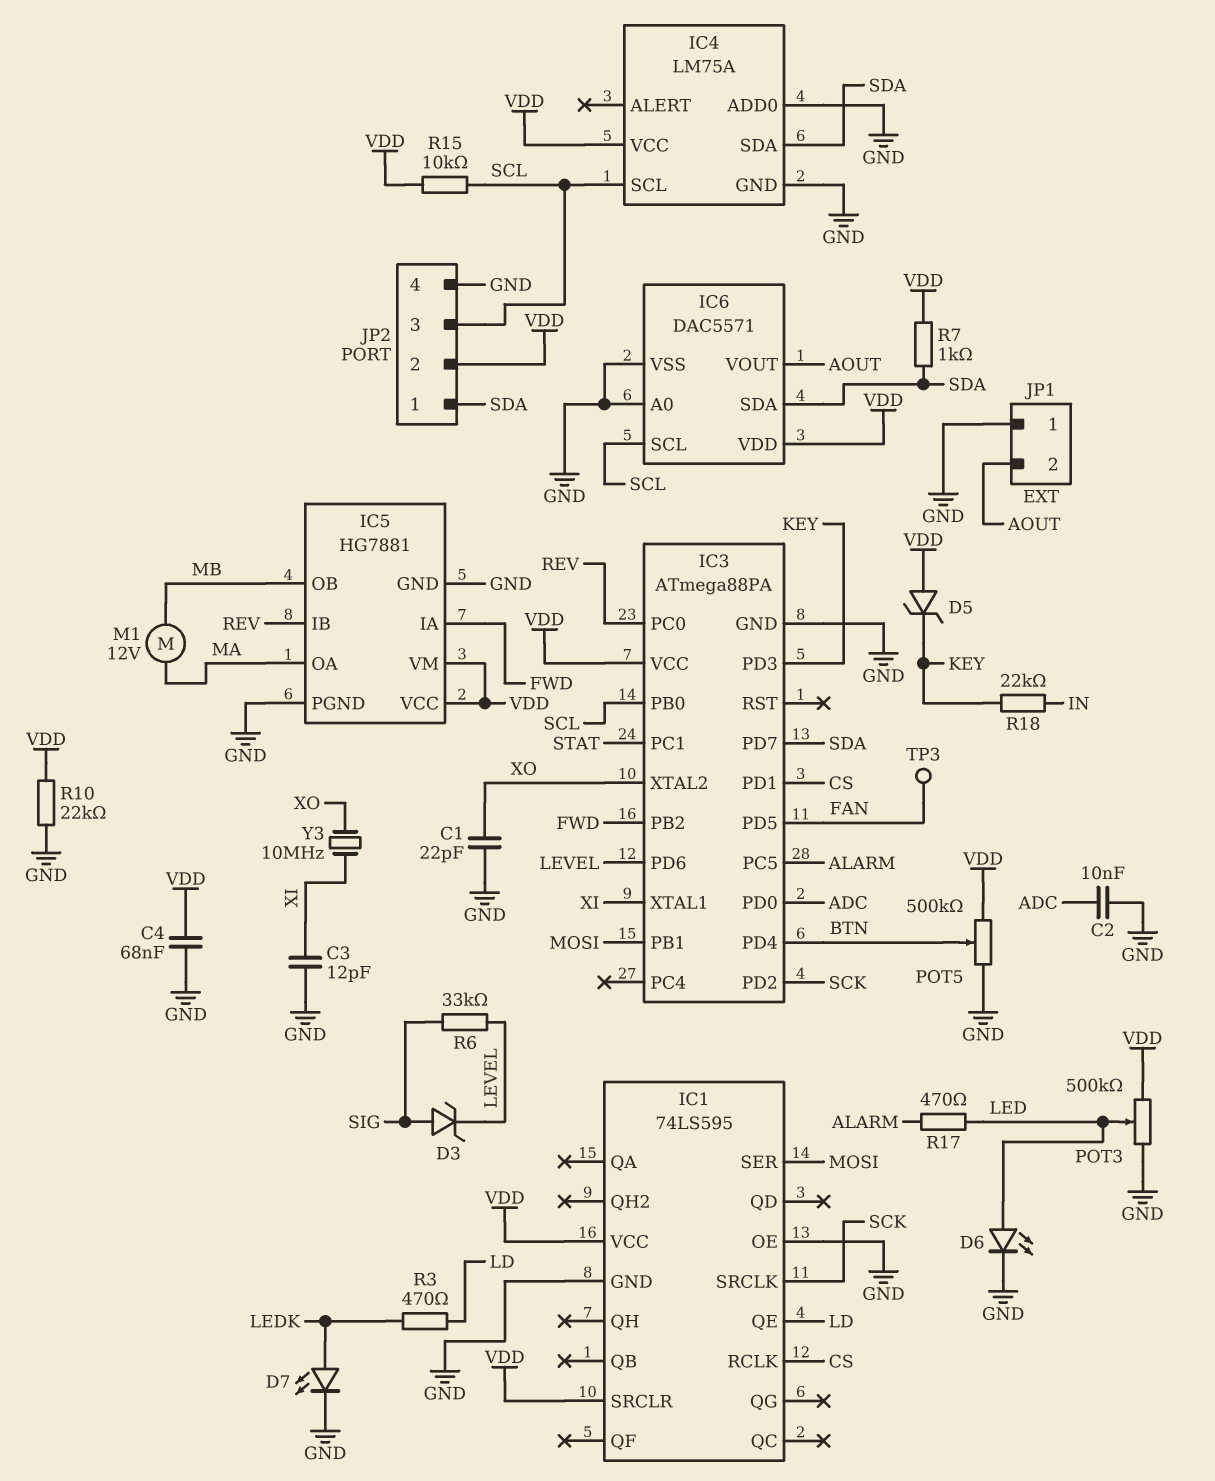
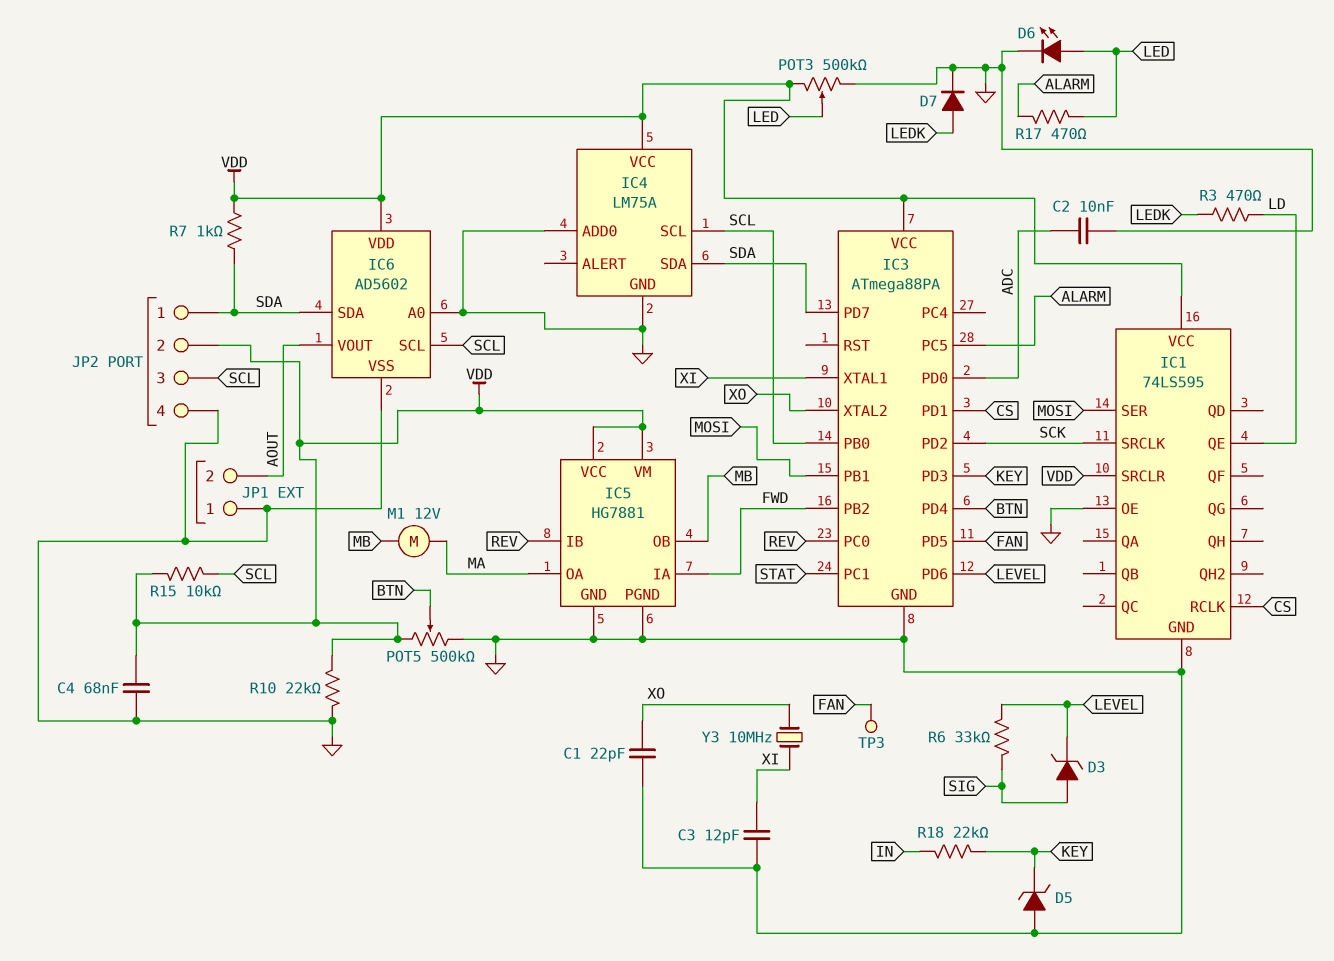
D5: zener (A VDD, K KEY) -> zener (A GND, K KEY)
D7: LED (A LEDK, K GND) -> diode (A LEDK, K GND)
IC6: DAC5571 -> AD5602

